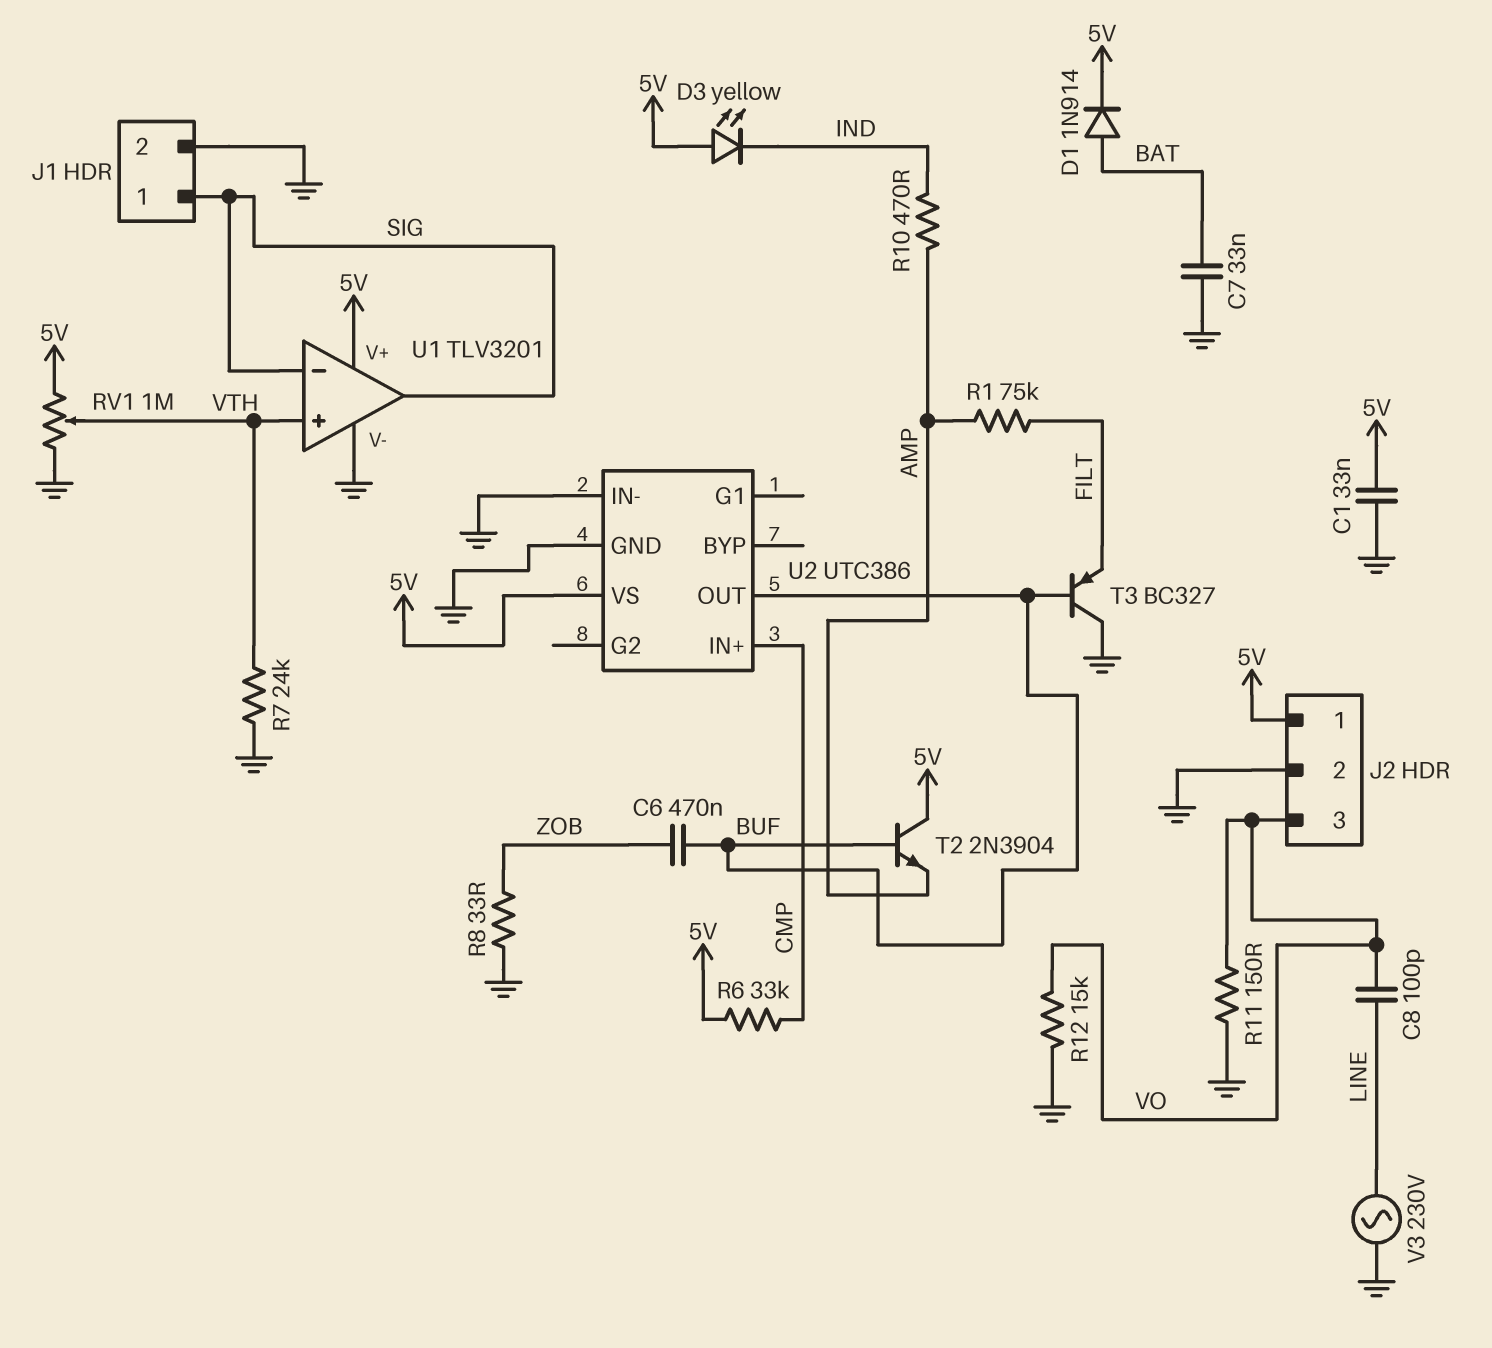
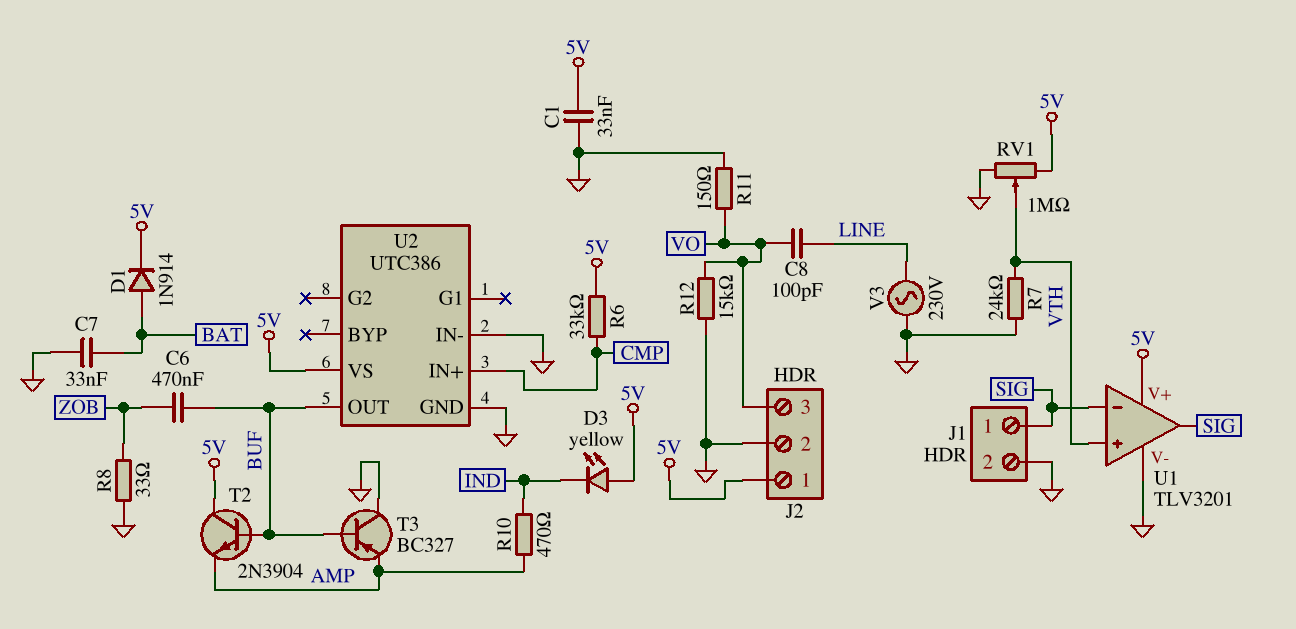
R1: 75k (AMP, FILT) -> none
T3: PNP BC327 (B BUF, C GND, E FILT) -> PNP BC327 (B BUF, C GND, E AMP)

